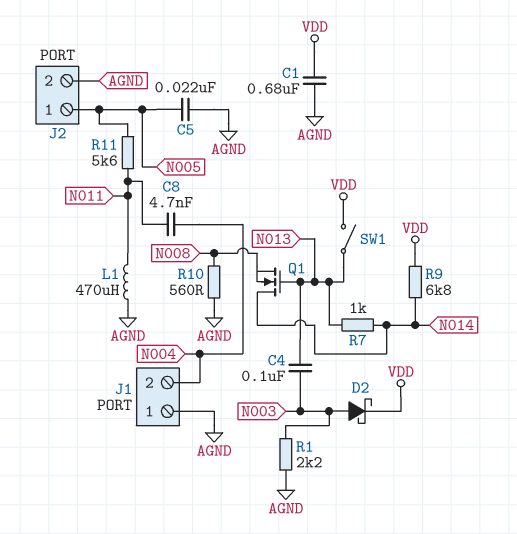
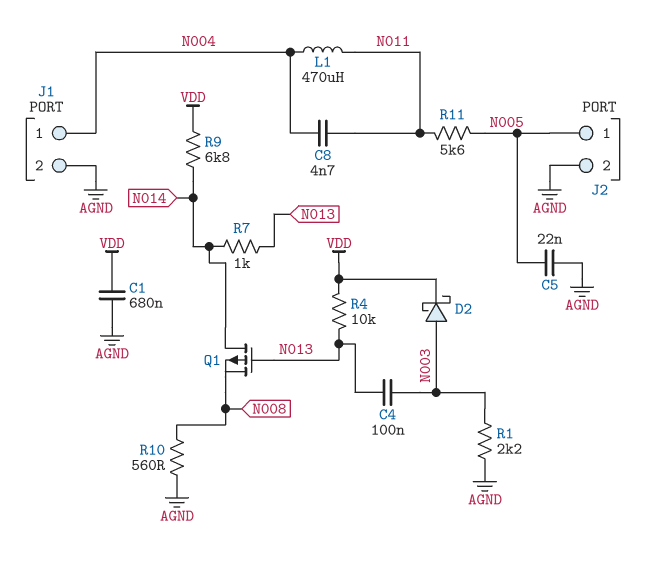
J1 pin 1: AGND -> N004
J1 pin 2: N004 -> AGND
L1: 470uH (AGND, N011) -> 470uH (N004, N011)
Q1: NMOS (G N013, D N014, S N008) -> PMOS (G N013, D N014, S N008)
R4: none -> 10k (N013, VDD)
SW1: switch (N013, VDD) -> none

